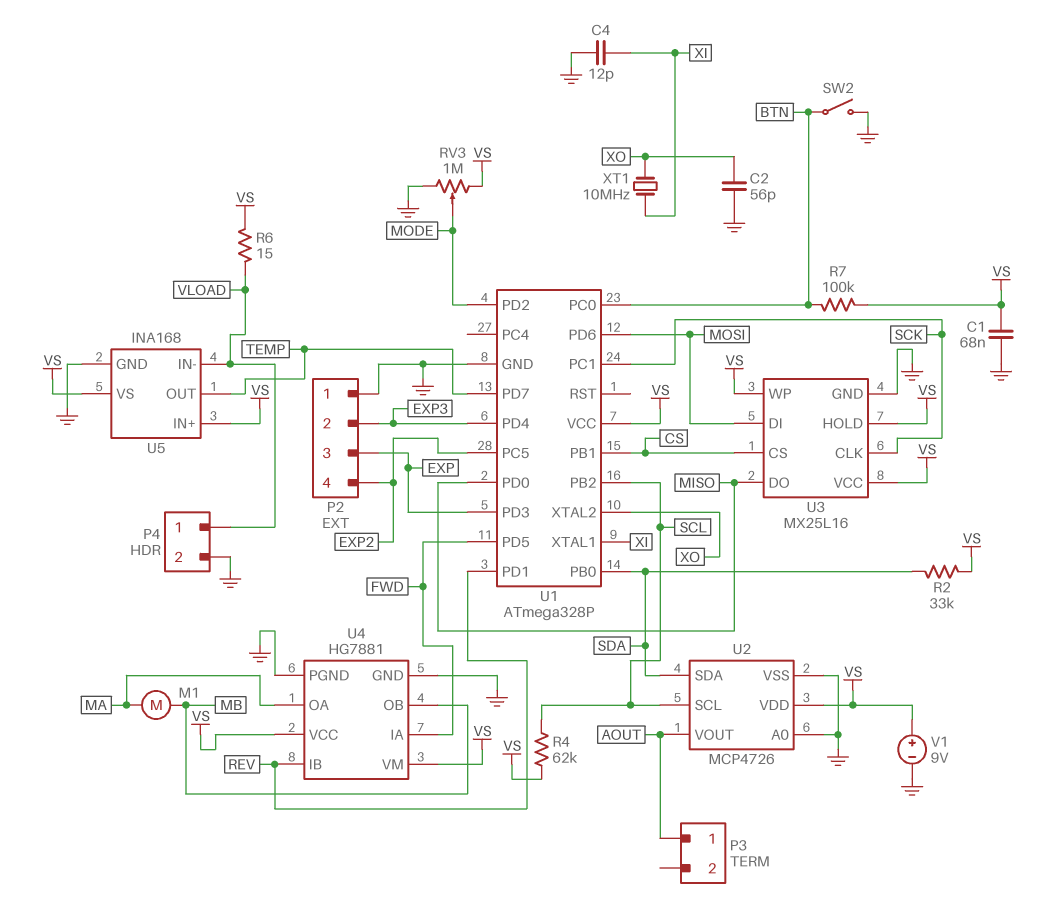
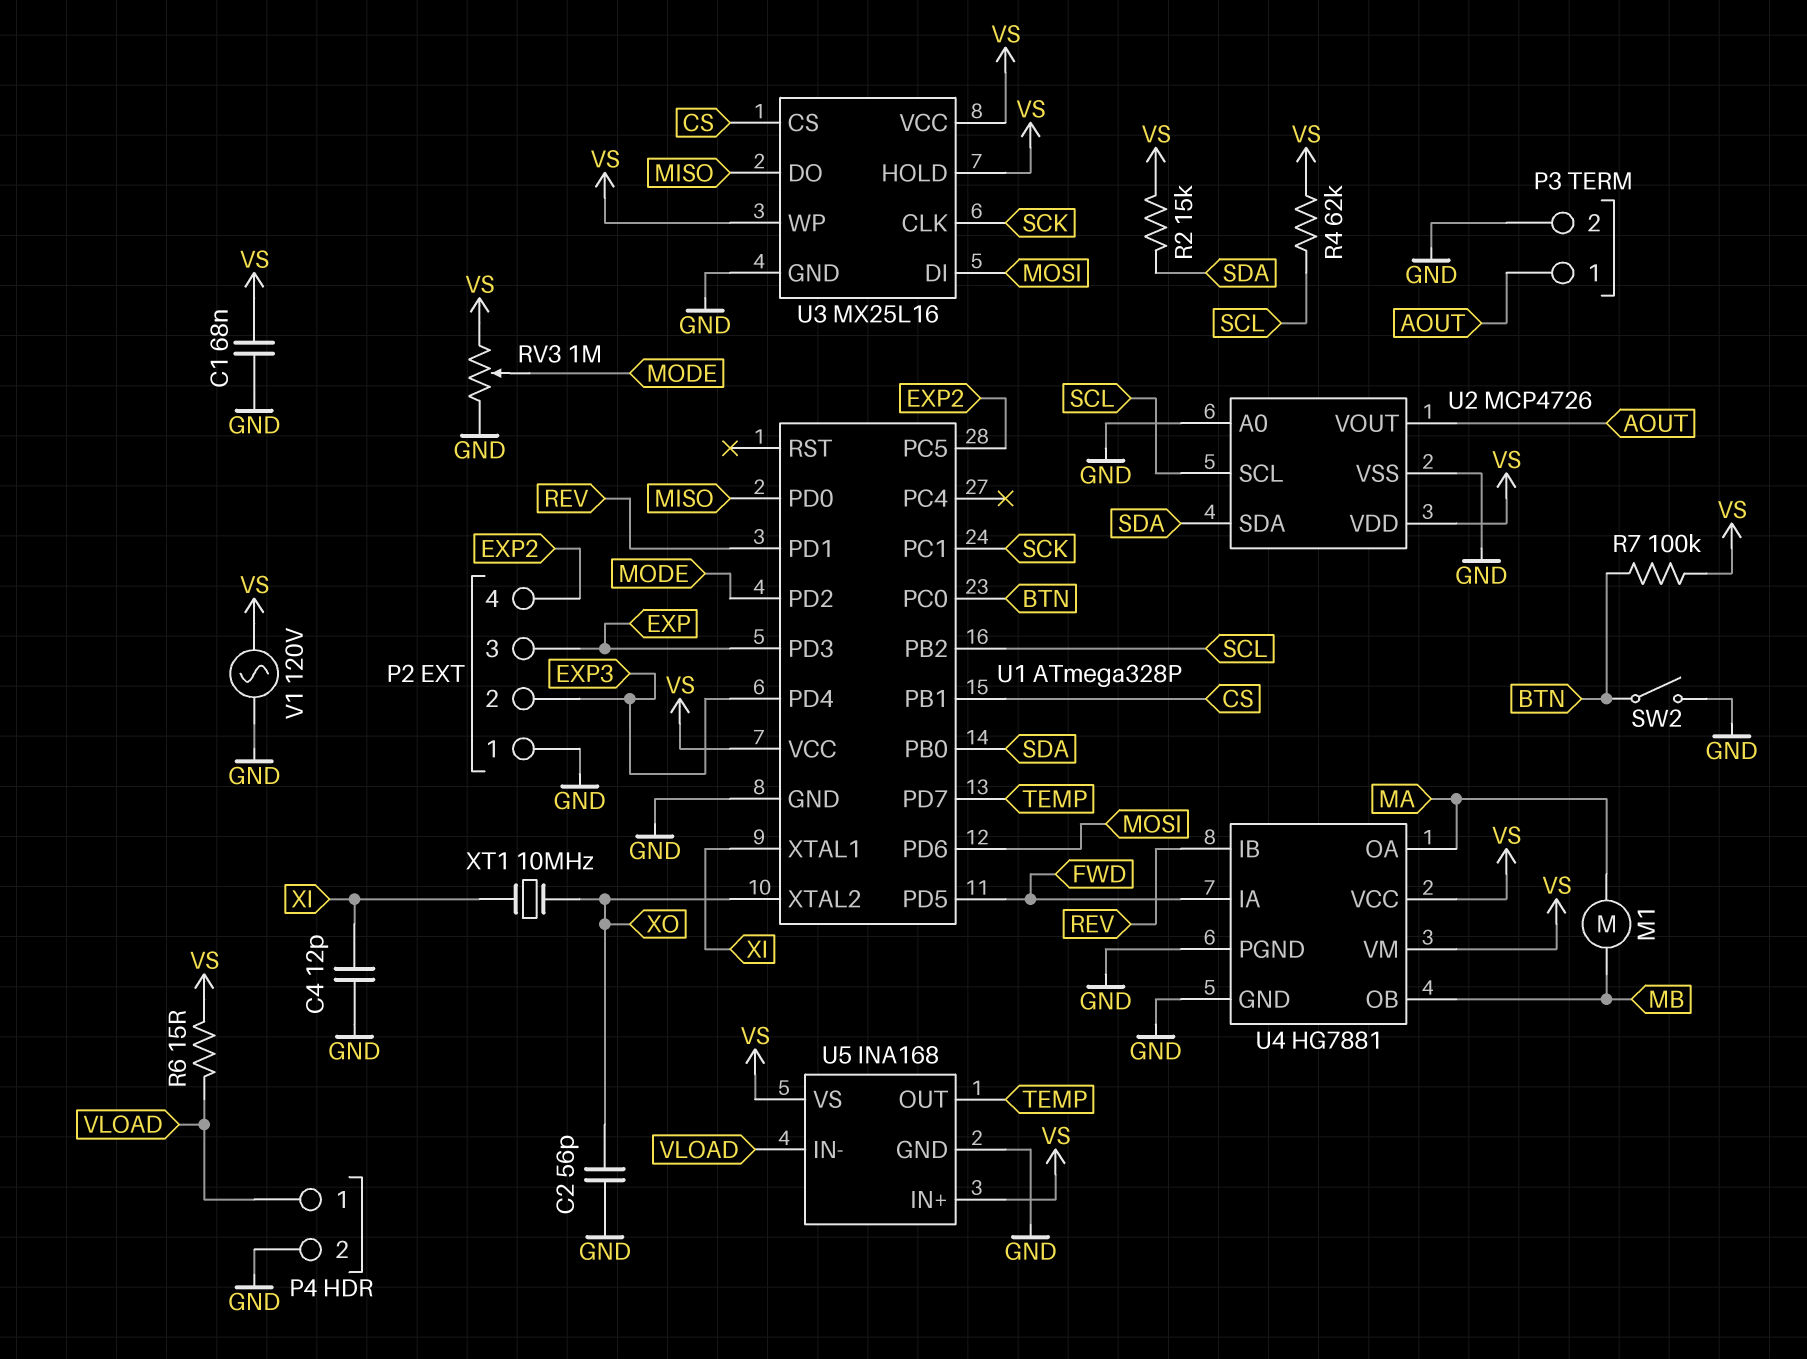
P3 pin 2: none -> GND
R2: 33k (SDA, VS) -> 15k (SDA, VS)
V1: 9V (plus VS, minus GND) -> AC 120V (GND, VS)

